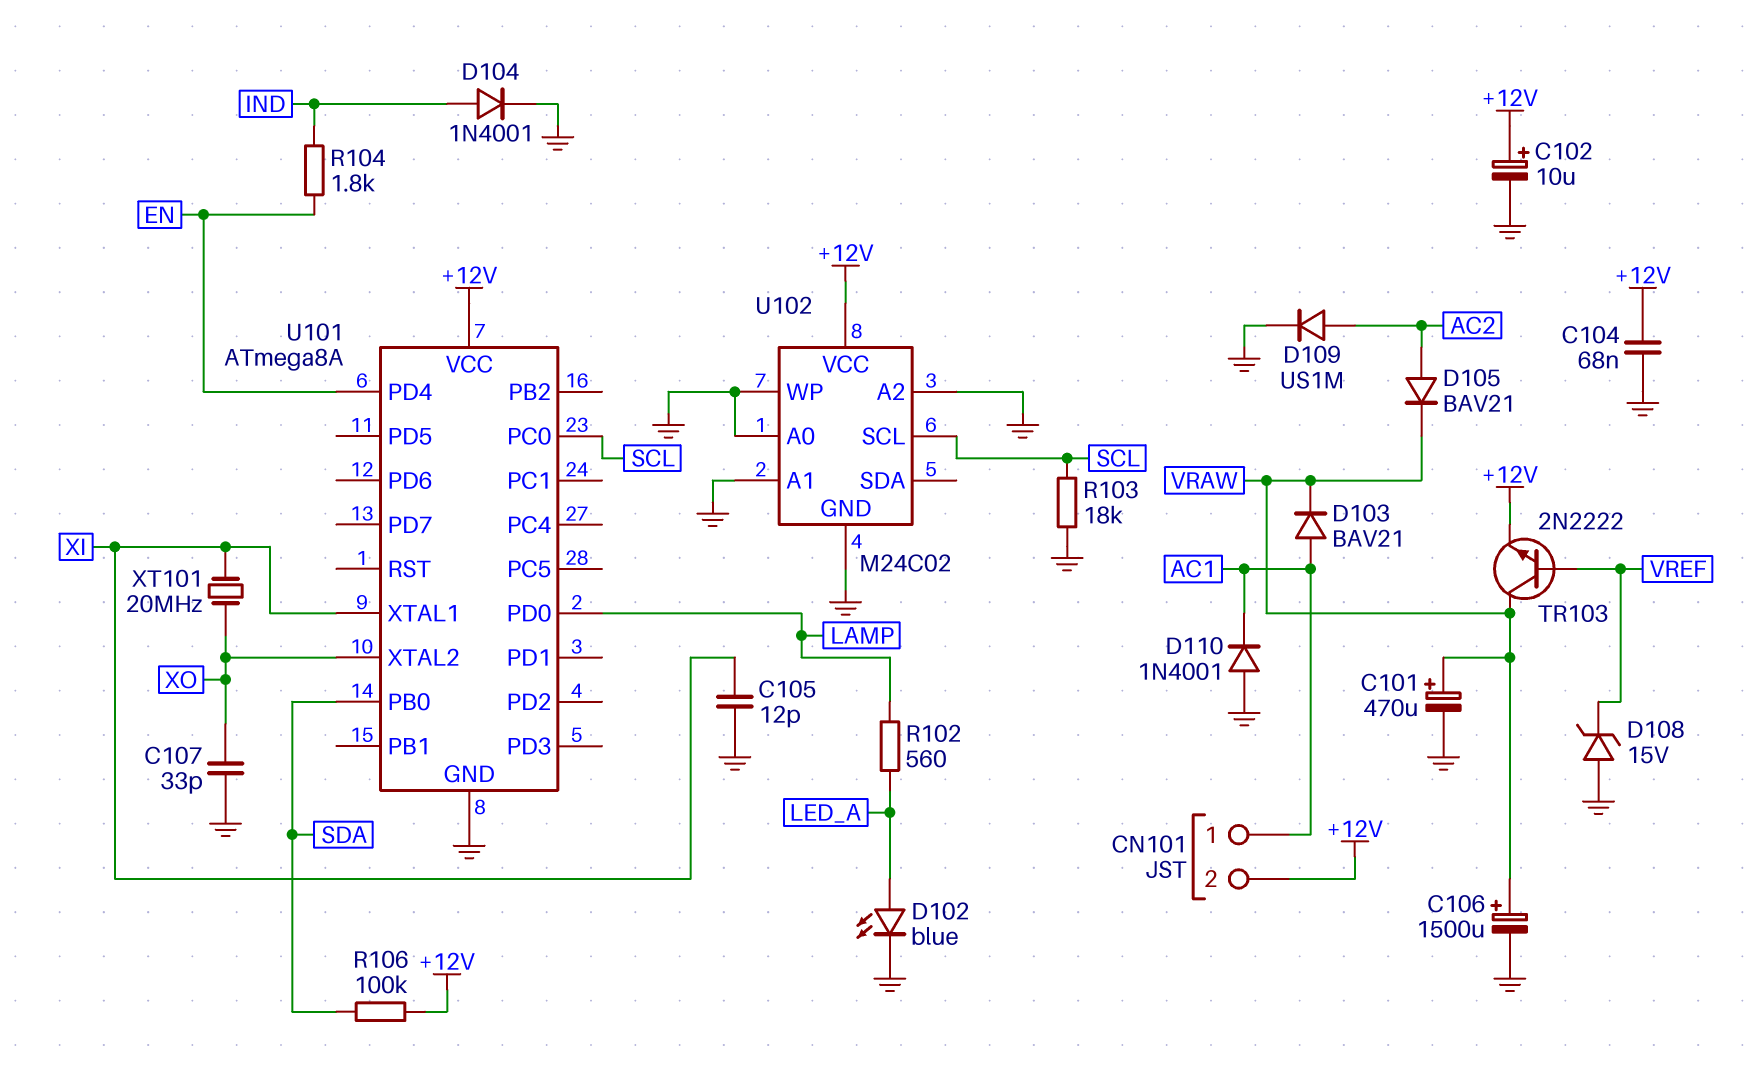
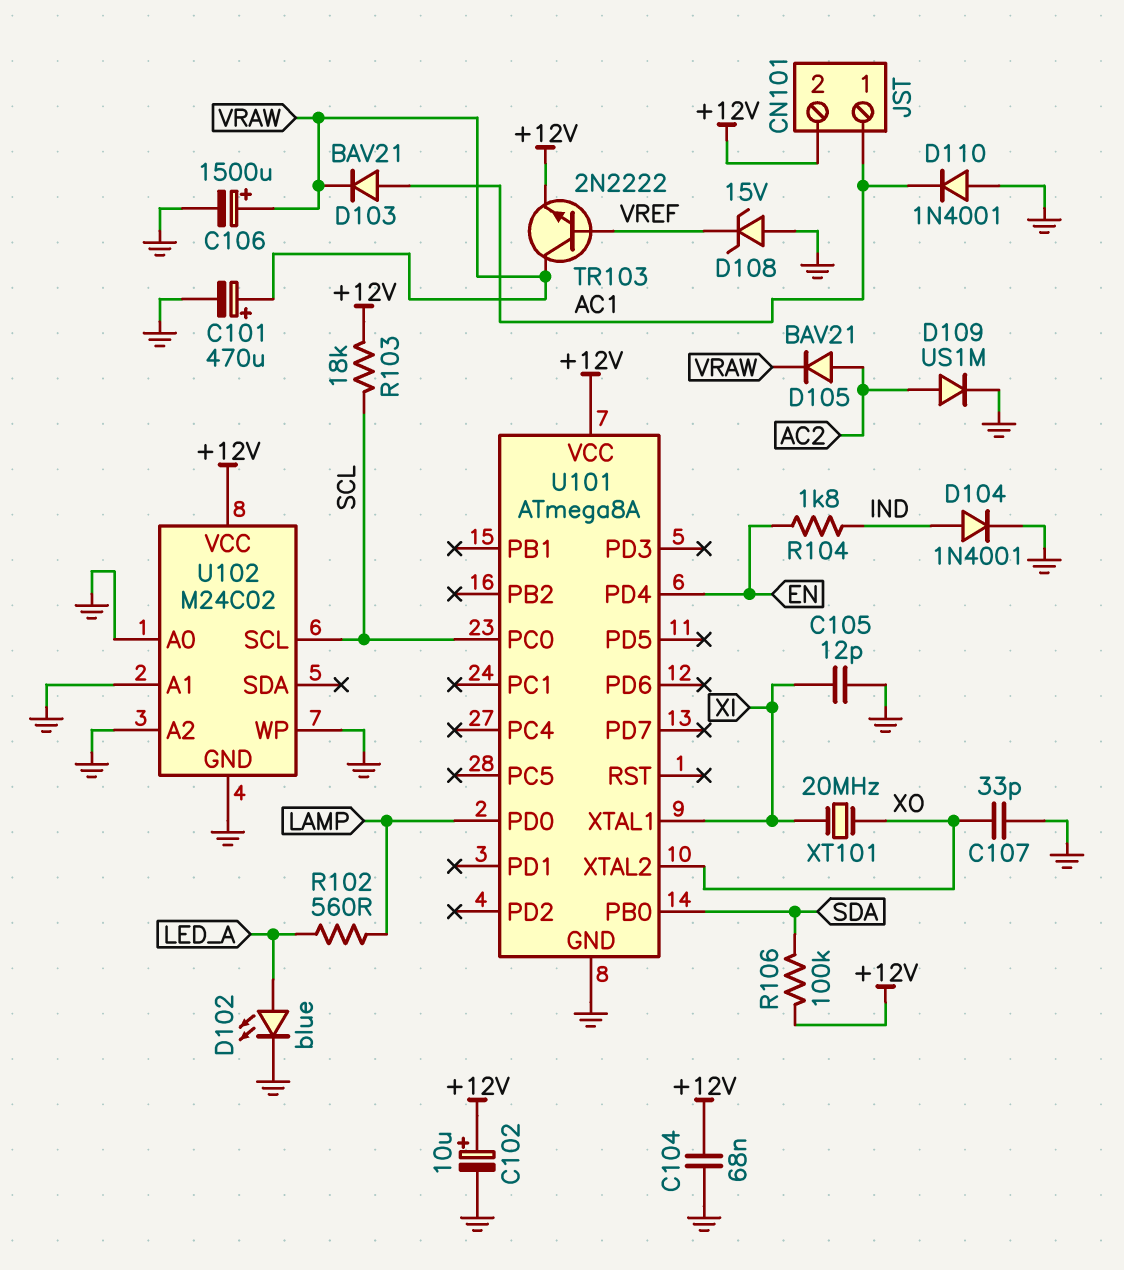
R103: 18k (GND, SCL) -> 18k (+12V, SCL)

